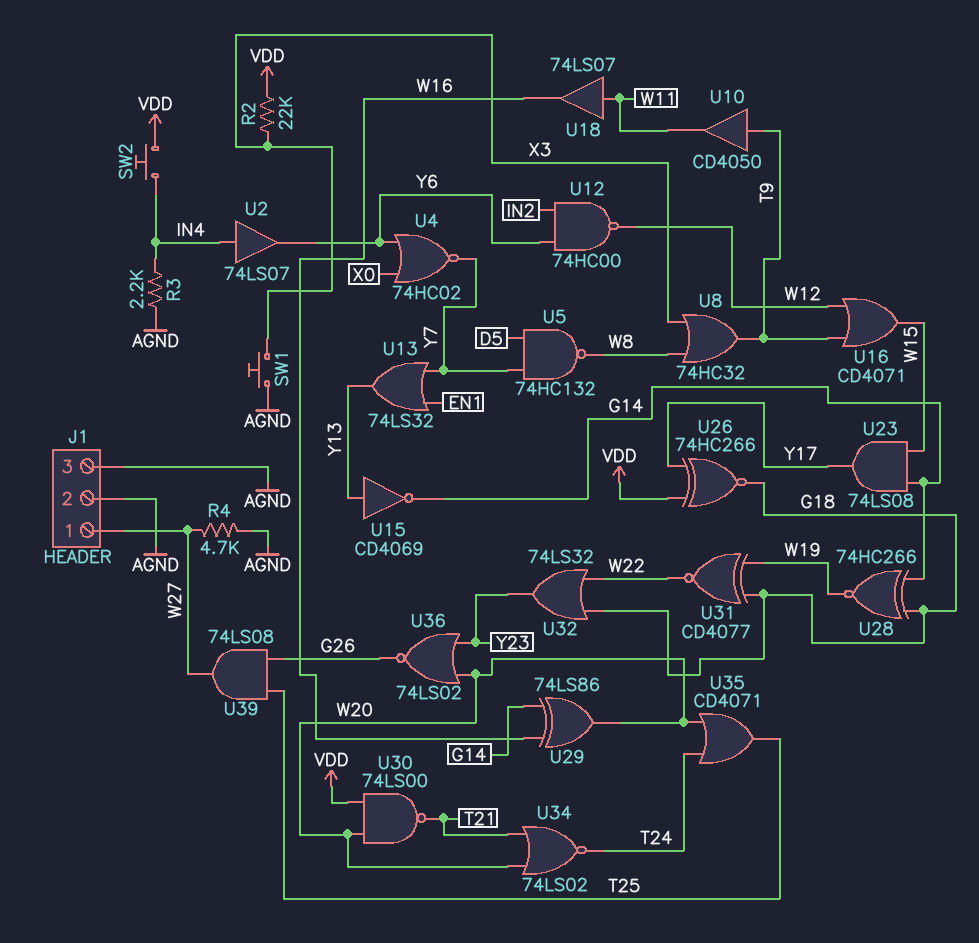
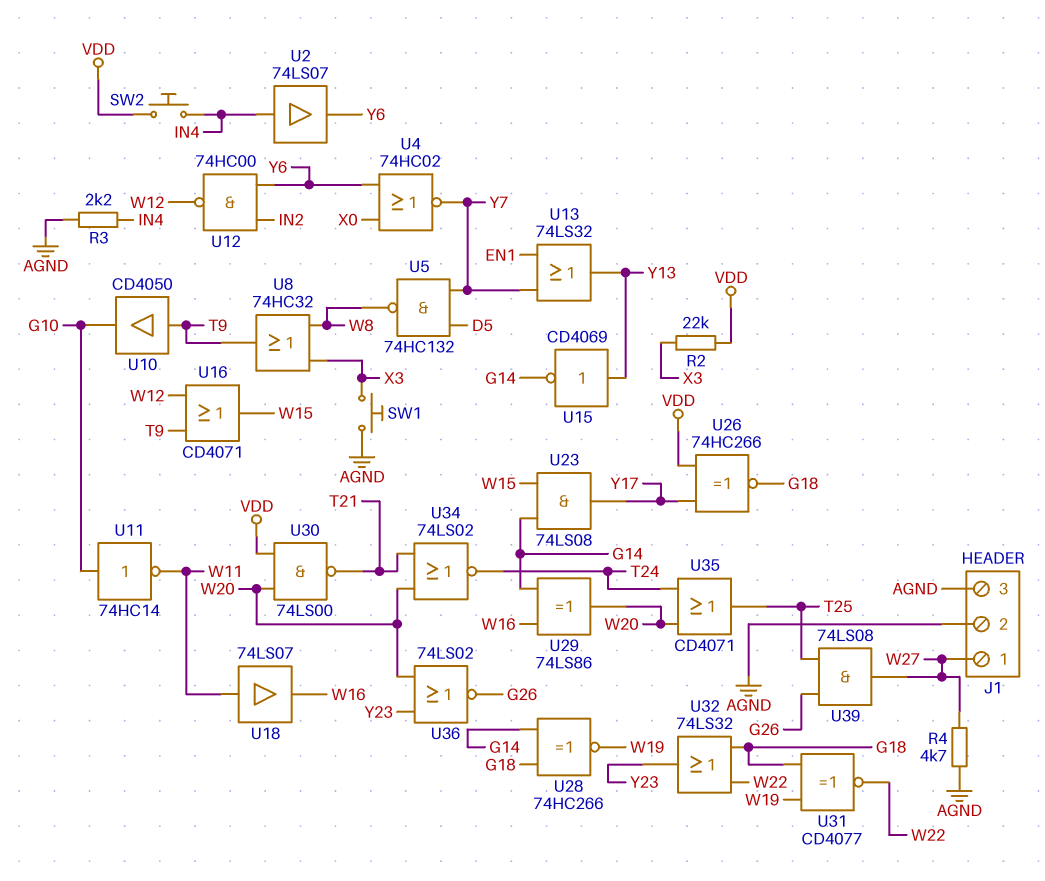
U10: buffer CD4050 (in T9, out W11) -> buffer CD4050 (in T9, out G10)
U11: none -> NOT 74HC14 (in G10, out W11)

